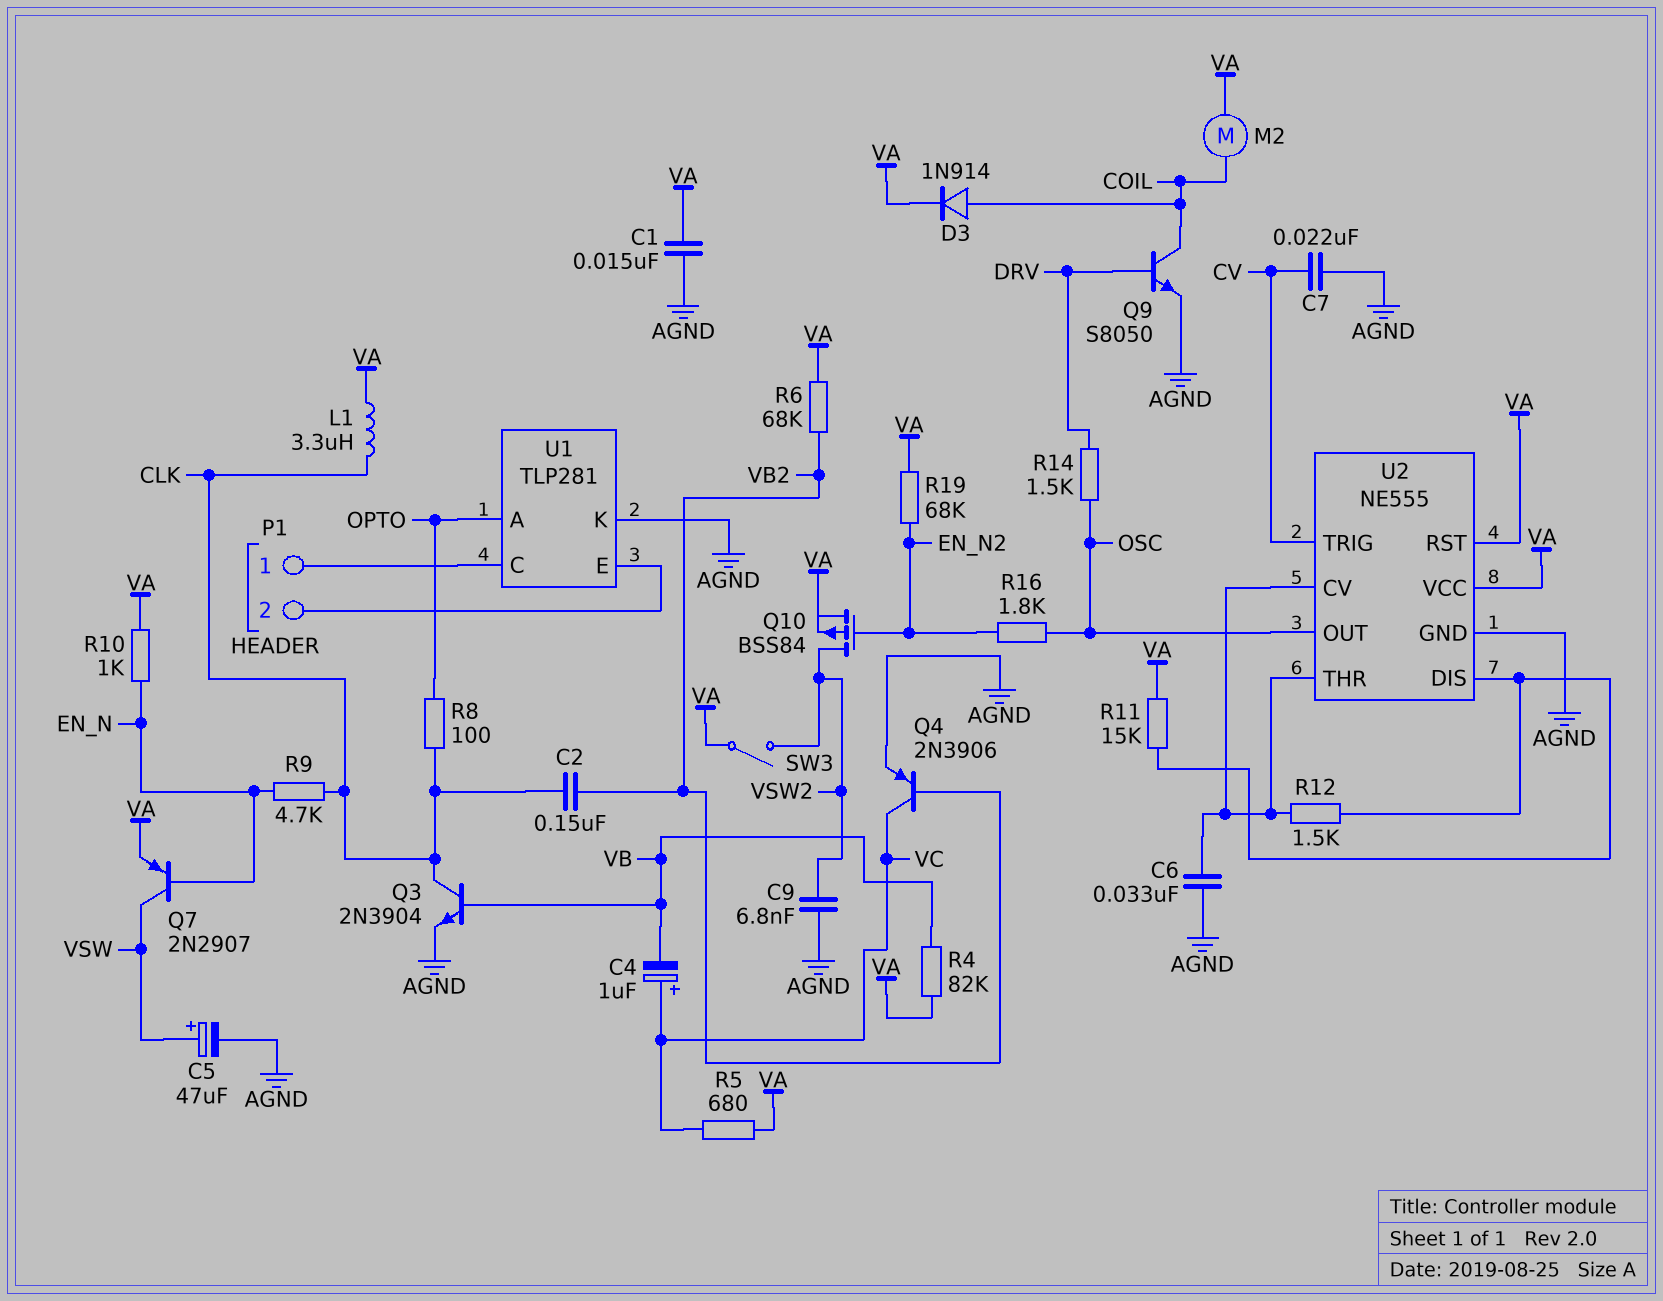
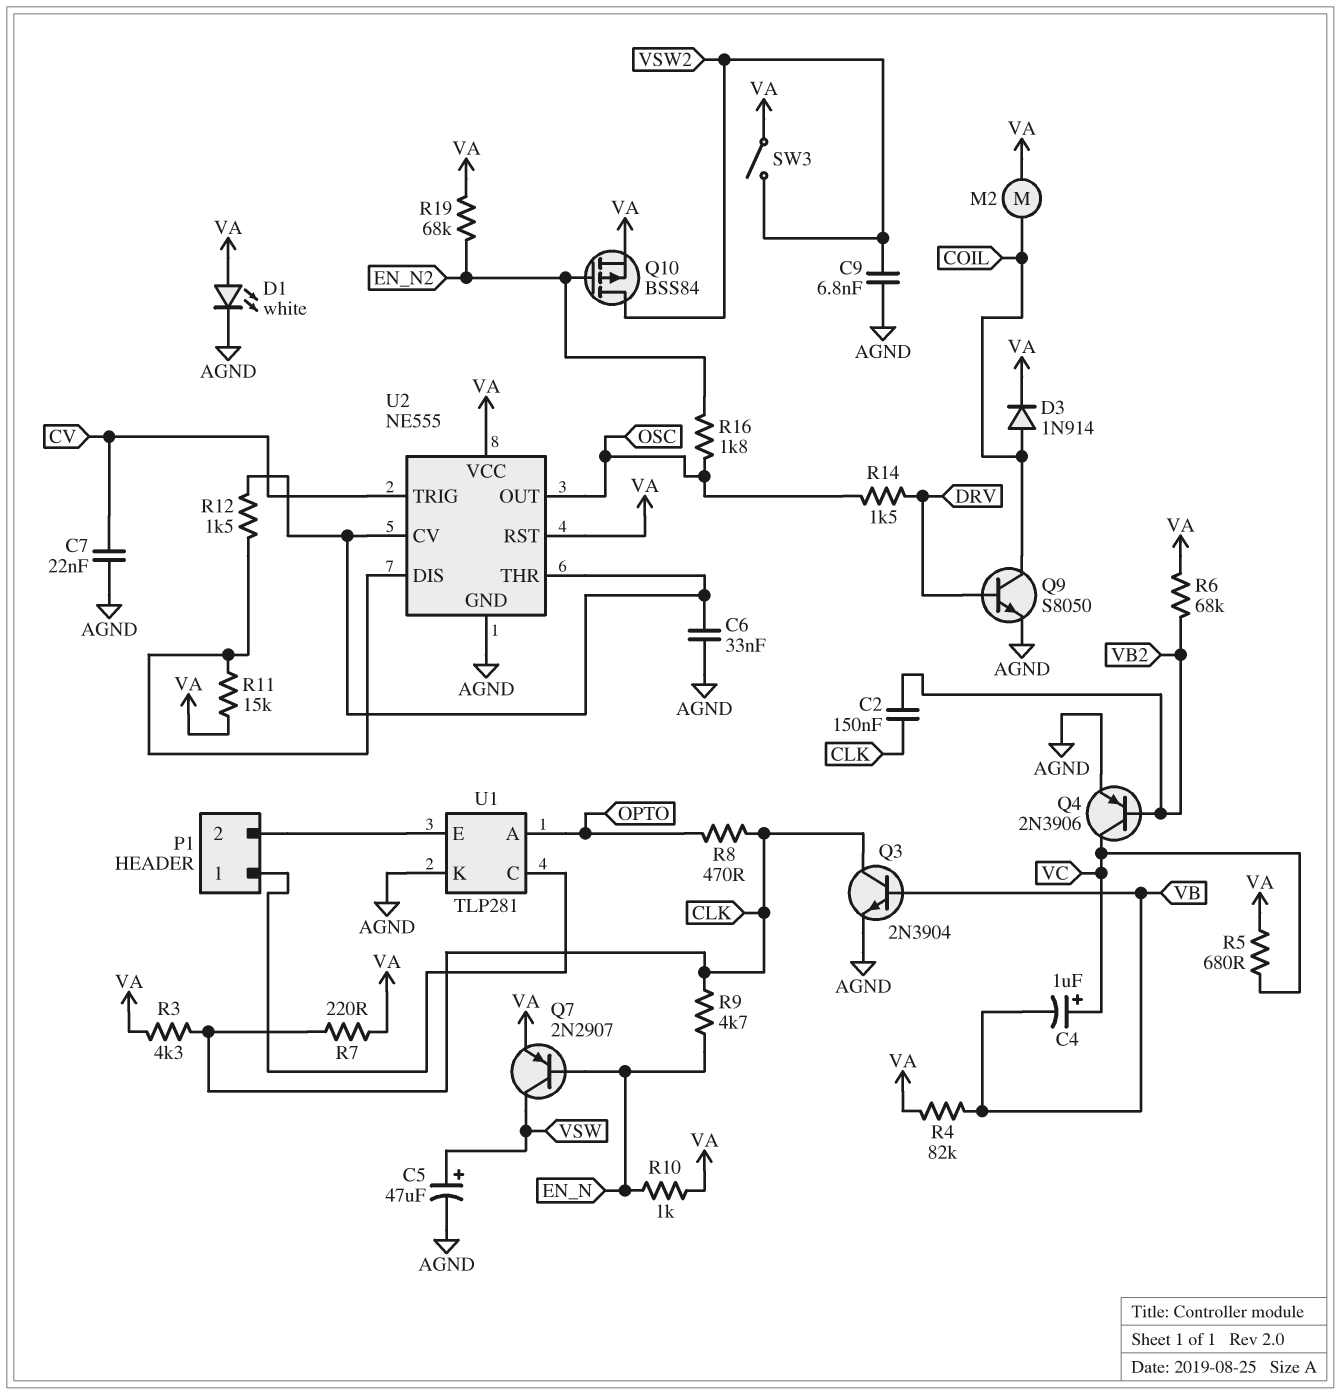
C1: 15nF (AGND, VA) -> none
D1: none -> LED white (A VA, K AGND)
L1: 3.3uH (CLK, VA) -> none
R3: none -> 4.3k (CLK, VA)
R7: none -> 220 (CLK, VA)
R8: 100 (CLK, OPTO) -> 470 (CLK, OPTO)

